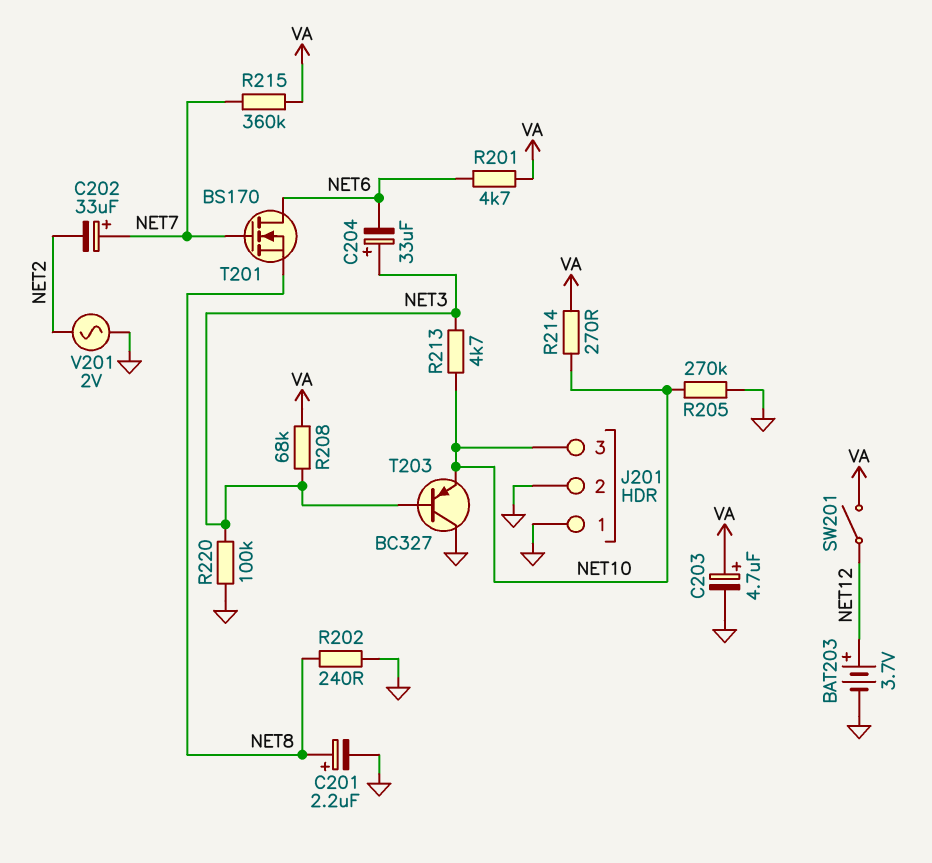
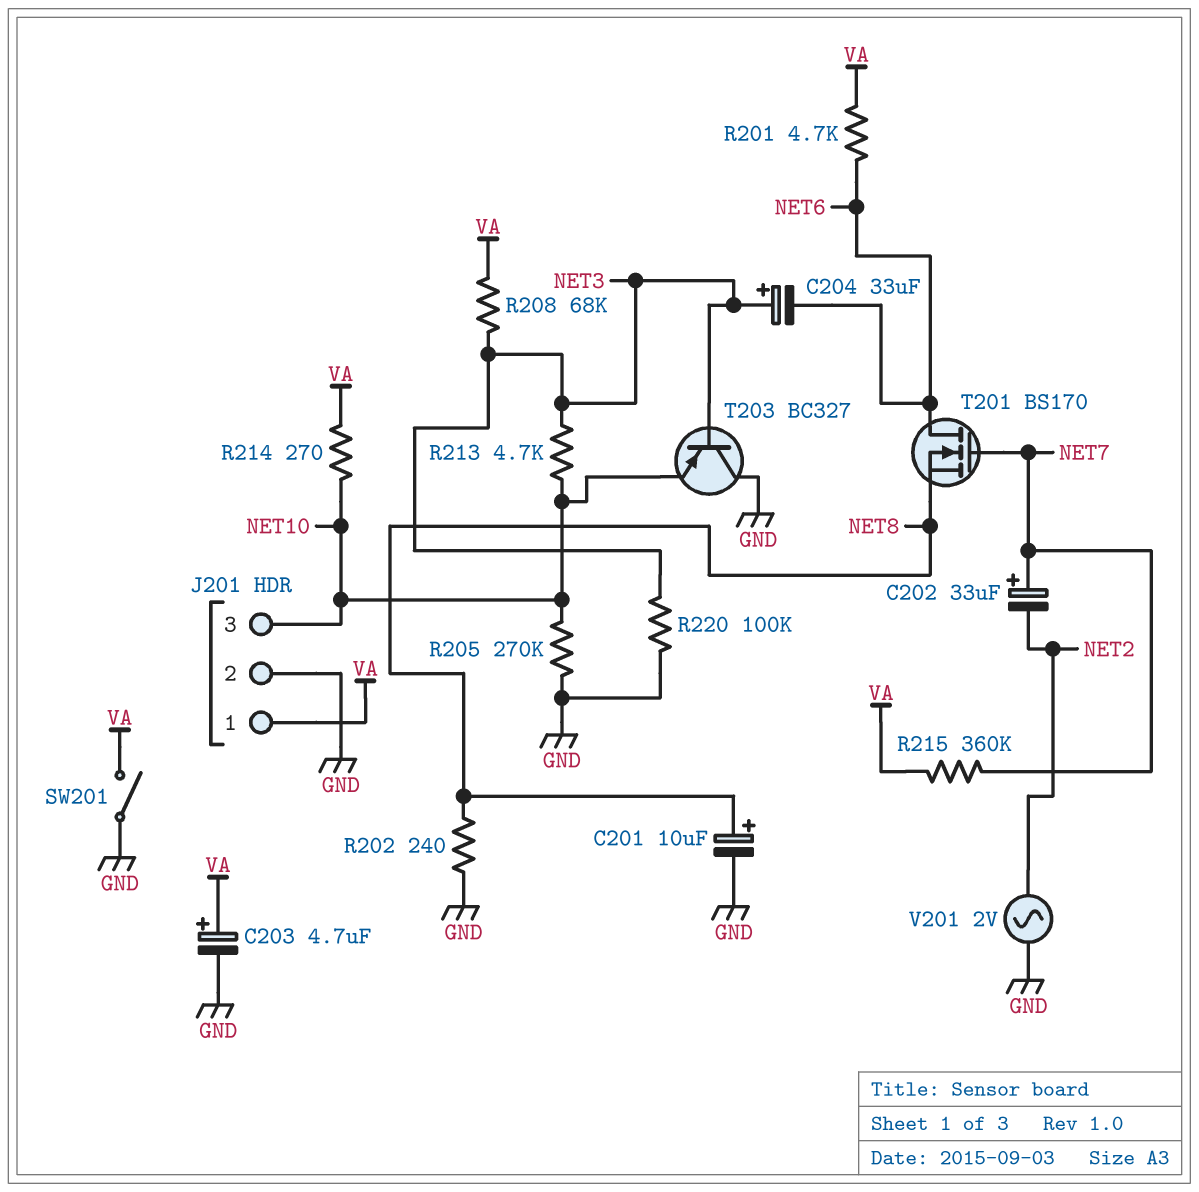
BAT203: 3.7V (plus NET12, minus GND) -> none
C201: 2.2uF (plus NET8, minus GND) -> 10uF (plus NET8, minus GND)
J201 pin 1: GND -> VA
SW201: switch (NET12, VA) -> switch (GND, VA)

